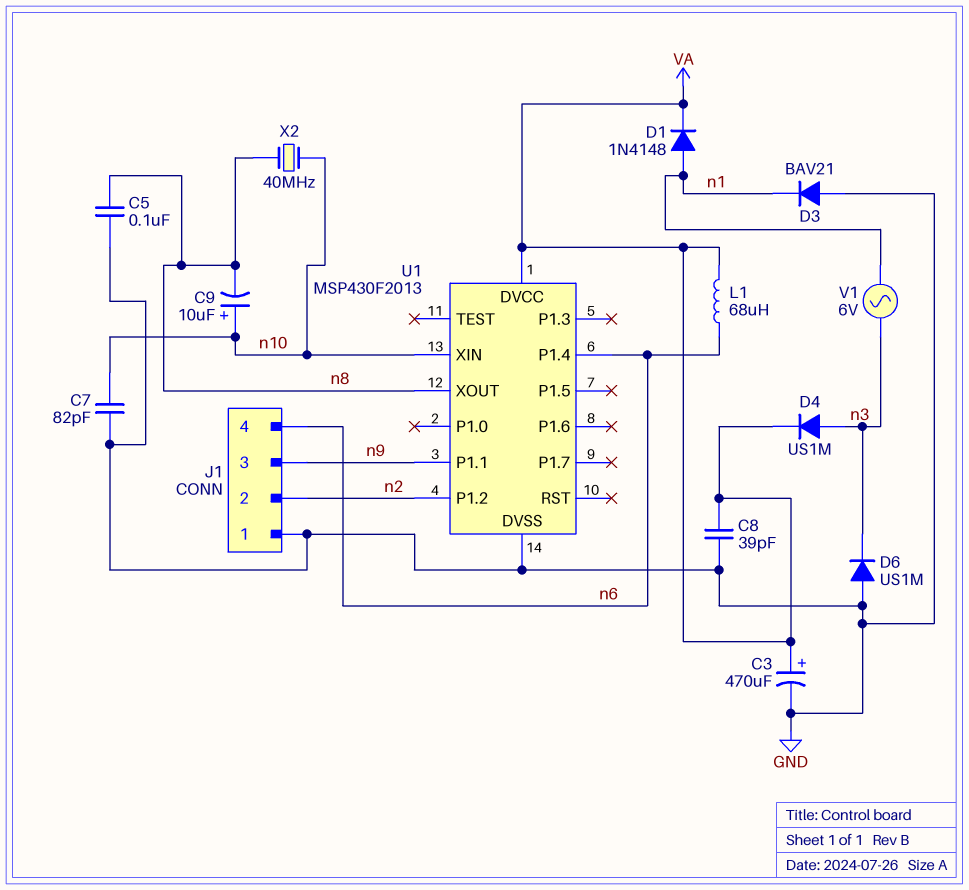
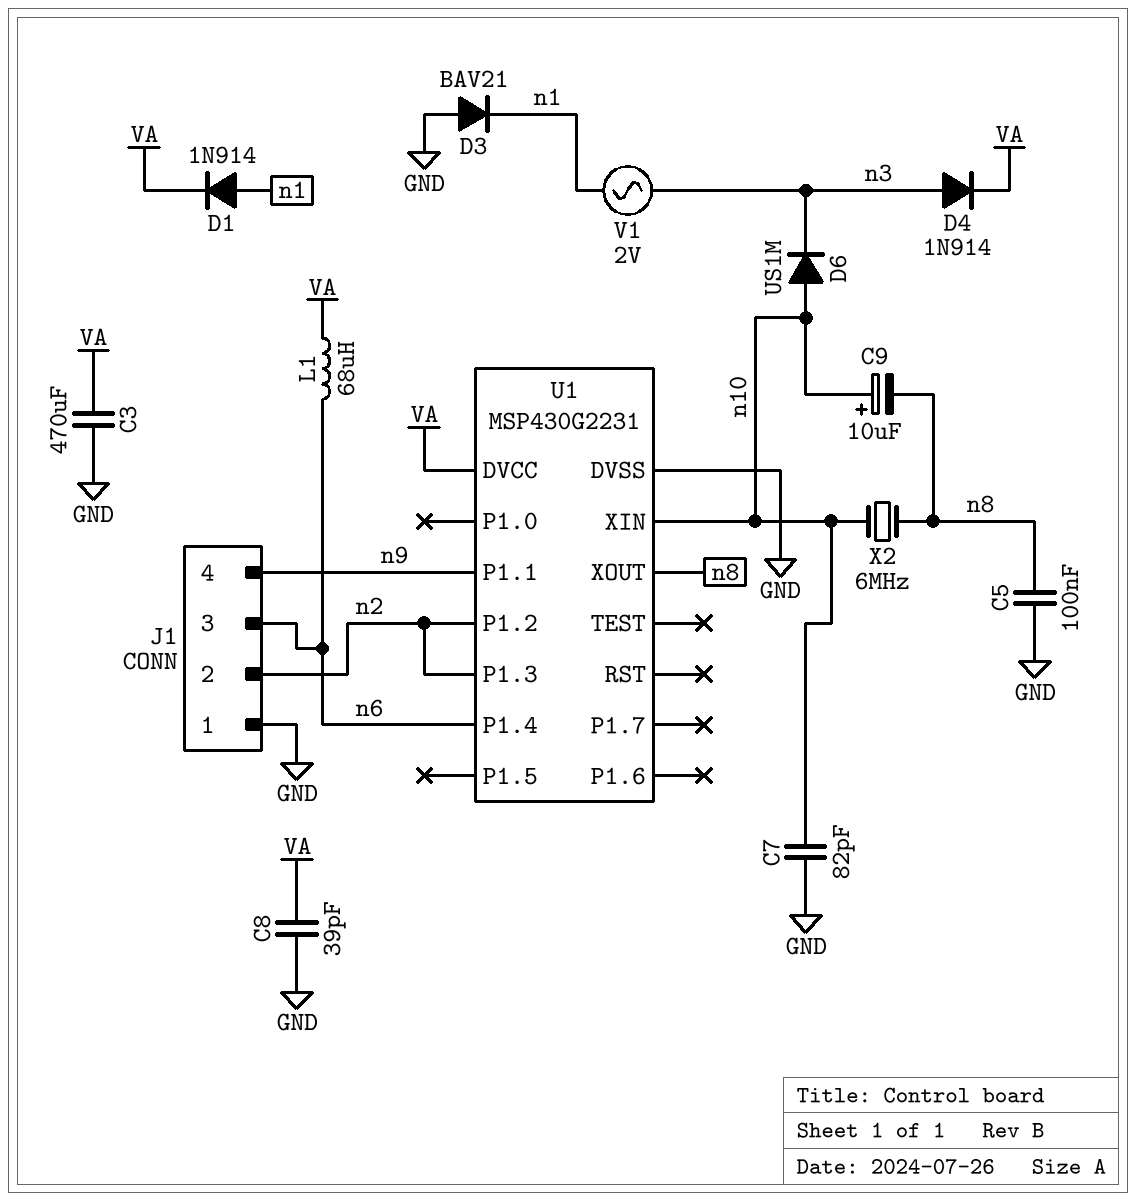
C3: 470uF (plus VA, minus GND) -> 470uF (GND, VA)
D1: diode 1N4148 (A n1, K VA) -> diode 1N914 (A n1, K VA)
D4: diode US1M (A n3, K VA) -> diode 1N914 (A n3, K VA)
D6: diode US1M (A GND, K n3) -> diode US1M (A n10, K n3)
J1 pin 3: n9 -> n6
J1 pin 4: n6 -> n9
U1: MSP430F2013 -> MSP430G2231
U1 pin P1.3: none -> n2
V1: AC 6V (n1, n3) -> AC 2V (n1, n3)
X2: 40MHz (n8, n10) -> 6MHz (n8, n10)

